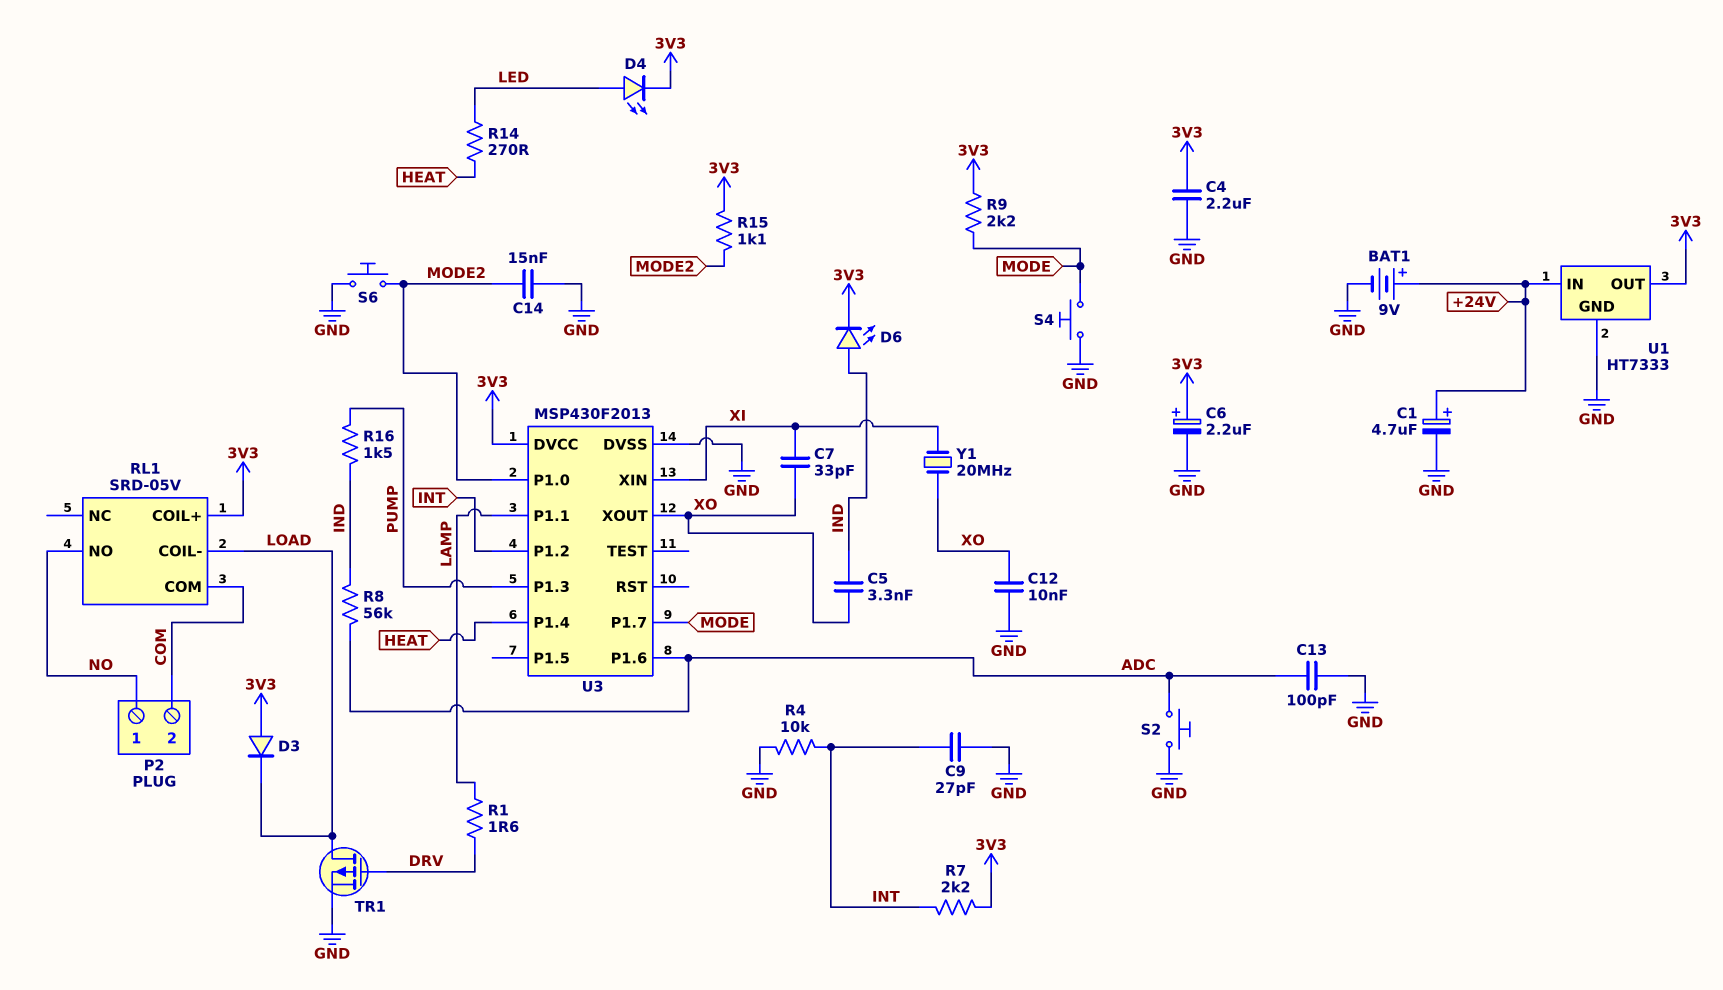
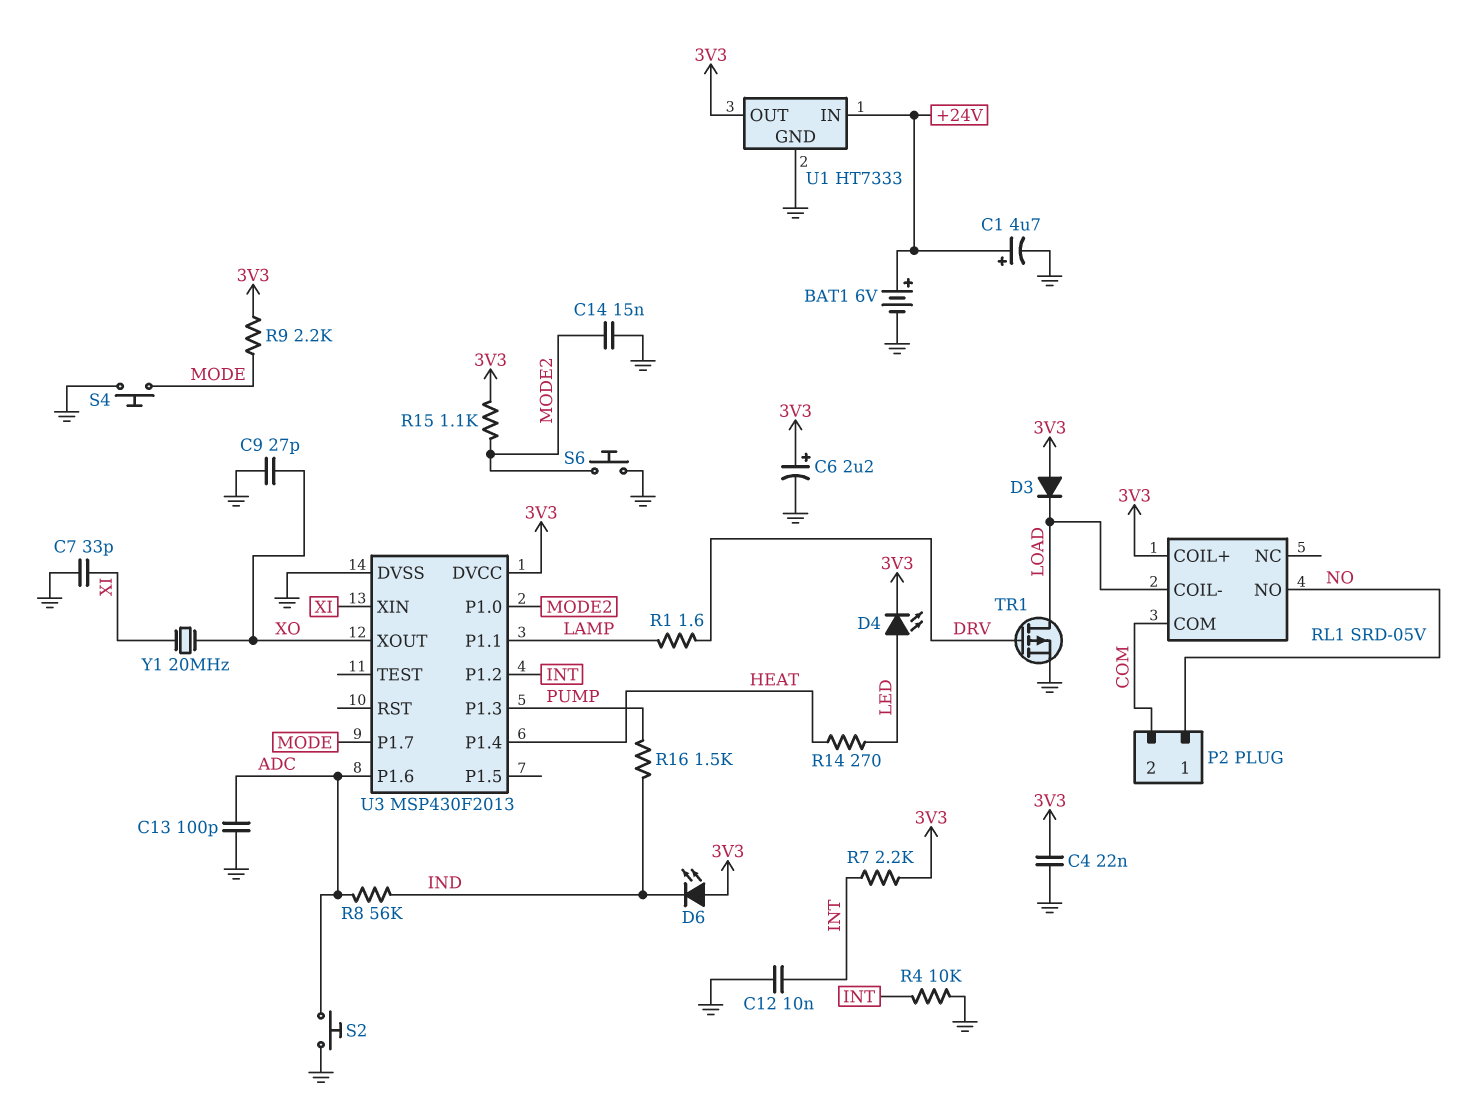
BAT1: 9V (plus +24V, minus GND) -> 6V (plus +24V, minus GND)
C4: 2.2uF (3V3, GND) -> 22nF (3V3, GND)
C5: 3.3nF (IND, XO) -> none
C7: 33pF (XI, XO) -> 33pF (GND, XI)
C9: 27pF (GND, INT) -> 27pF (GND, XO)
C12: 10nF (GND, XO) -> 10nF (GND, INT)
D6: LED (A IND, K 3V3) -> LED (A 3V3, K IND)

